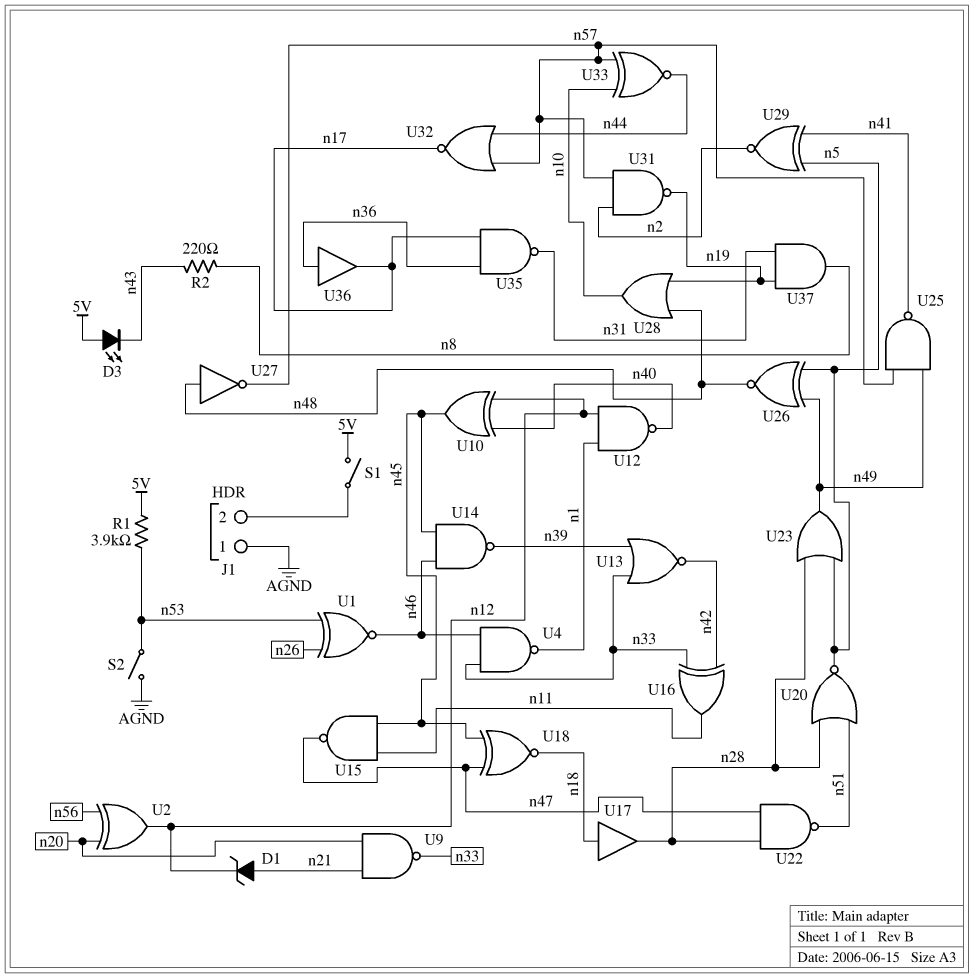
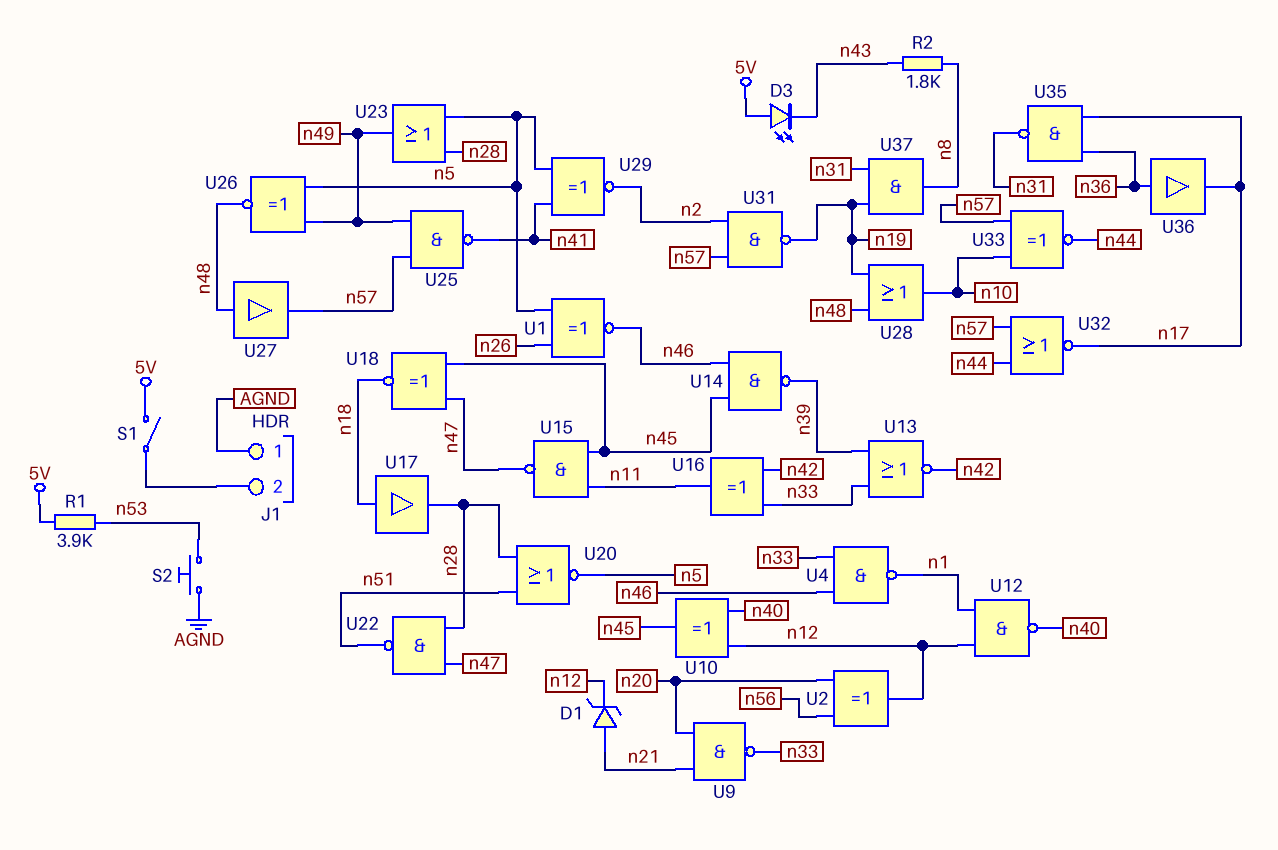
R2: 220 (n8, n43) -> 1.8k (n8, n43)
S2: switch (AGND, n53) -> button (AGND, n53)
U1: XNOR (in n26, in n53, out n46) -> XNOR (in n5, in n26, out n46)
U27: NOT (in n48, out n57) -> buffer (in n48, out n57)

